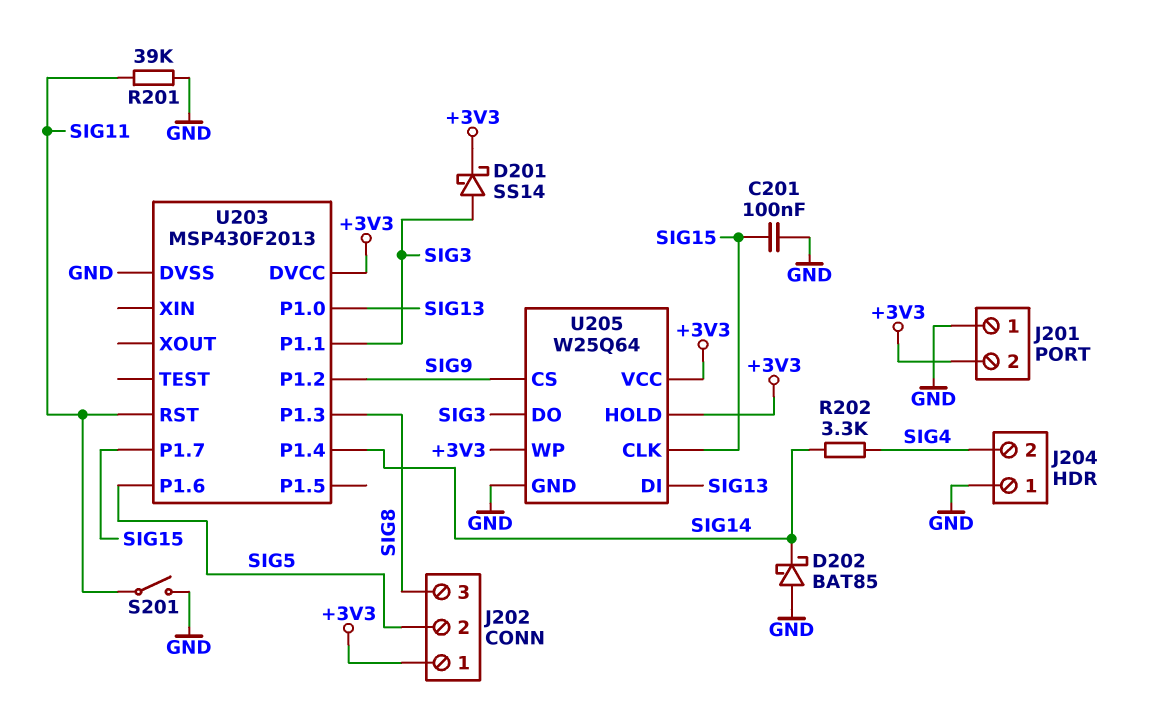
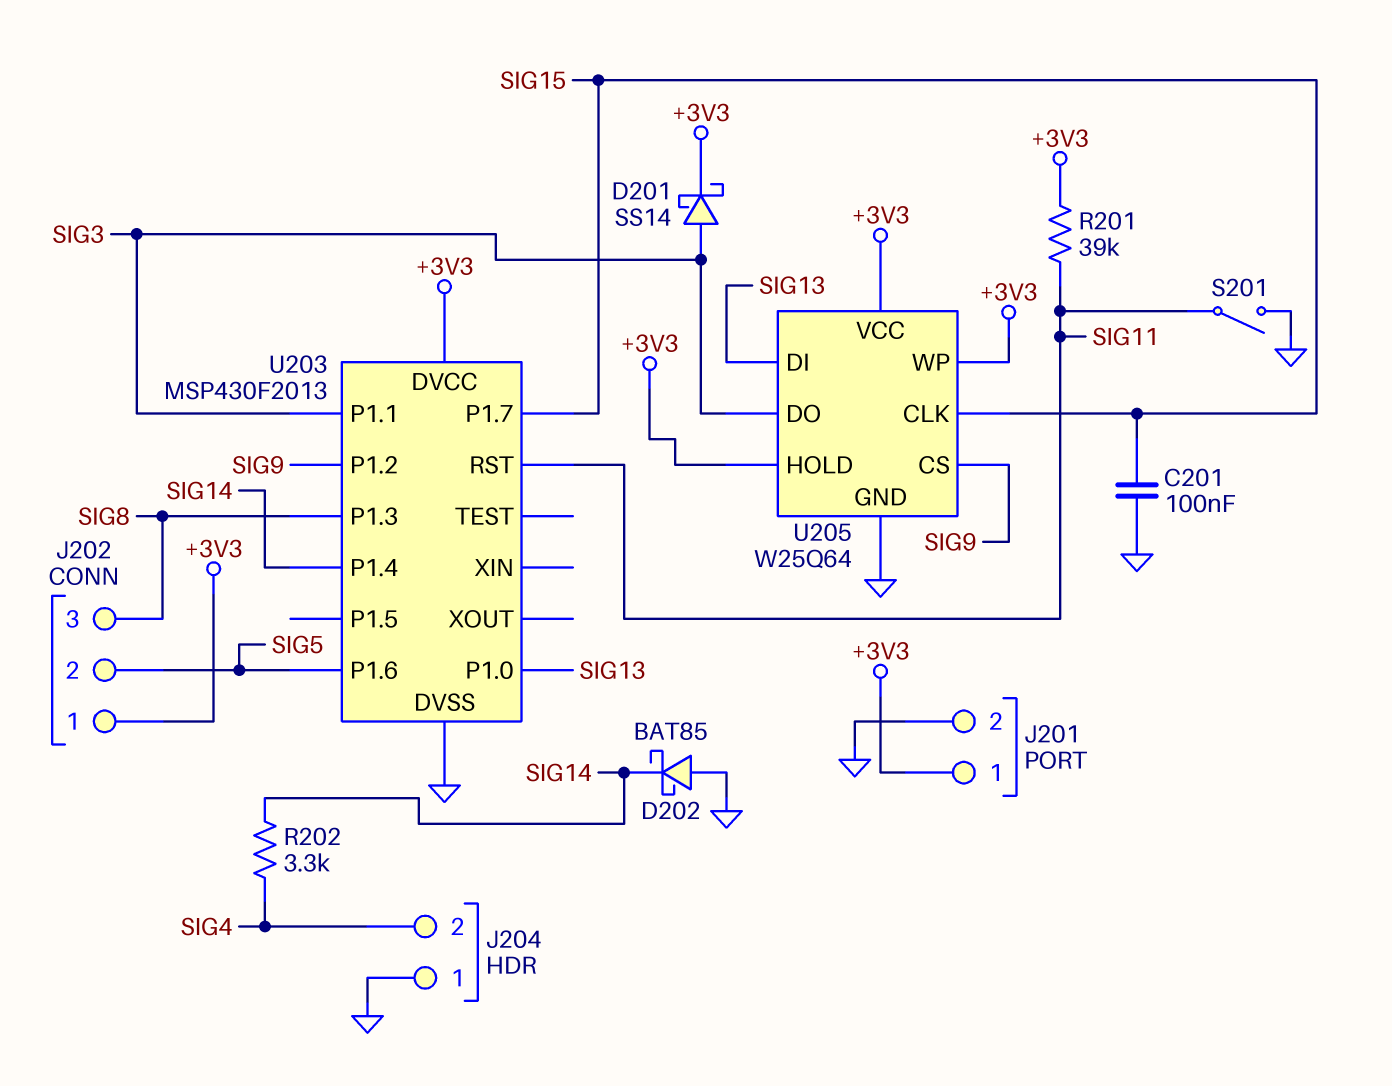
J201 pin 1: GND -> +3V3
J201 pin 2: +3V3 -> GND
R201: 39k (GND, SIG11) -> 39k (+3V3, SIG11)

